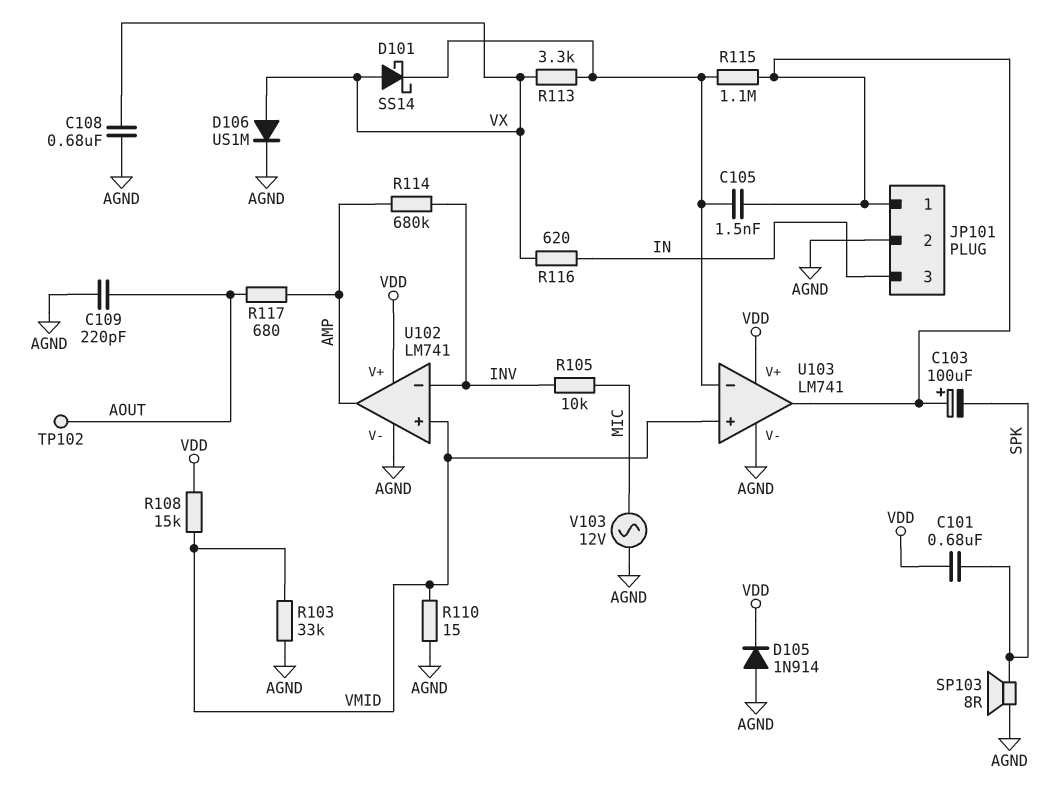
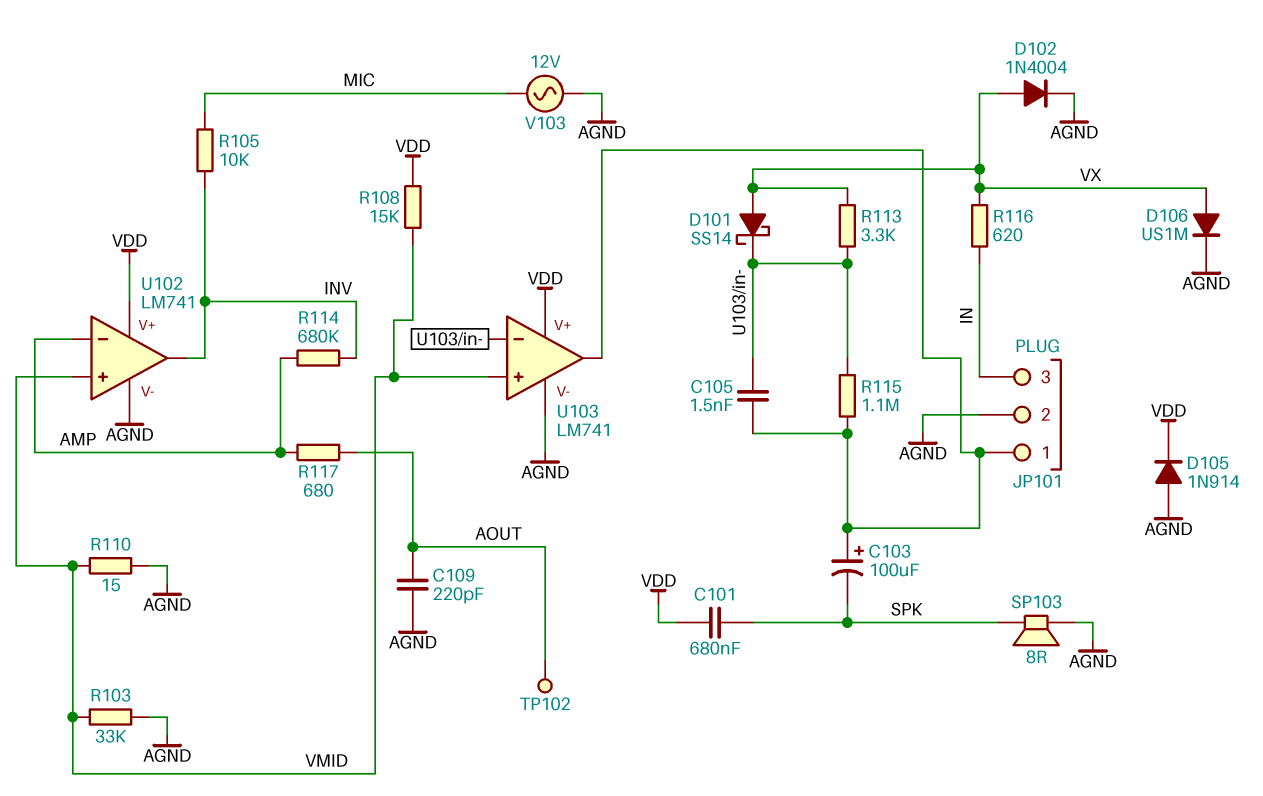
C108: 680nF (AGND, VX) -> none
D102: none -> diode 1N4004 (A VX, K AGND)
U102 pin in-: INV -> AMP
U102 pin out: AMP -> INV

